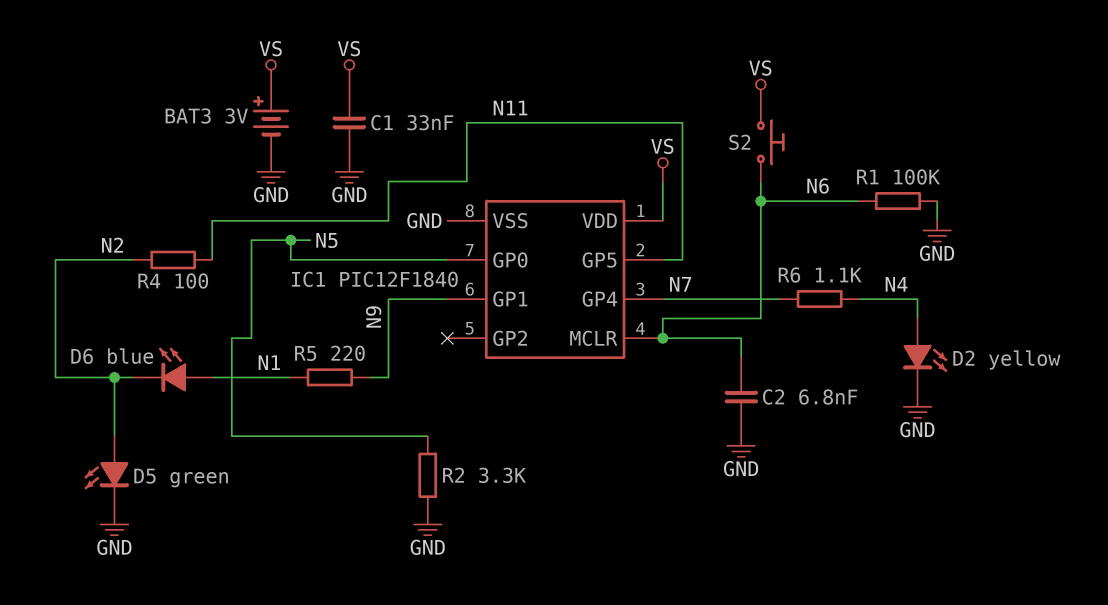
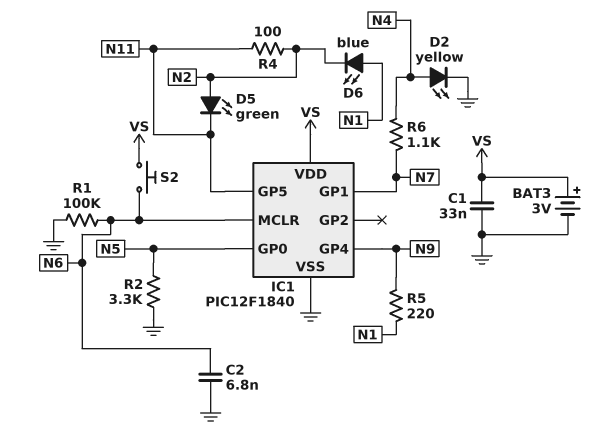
D5: LED green (A N2, K GND) -> LED green (A N2, K N11)
IC1 pin GP1: N9 -> N7
IC1 pin GP4: N7 -> N9

